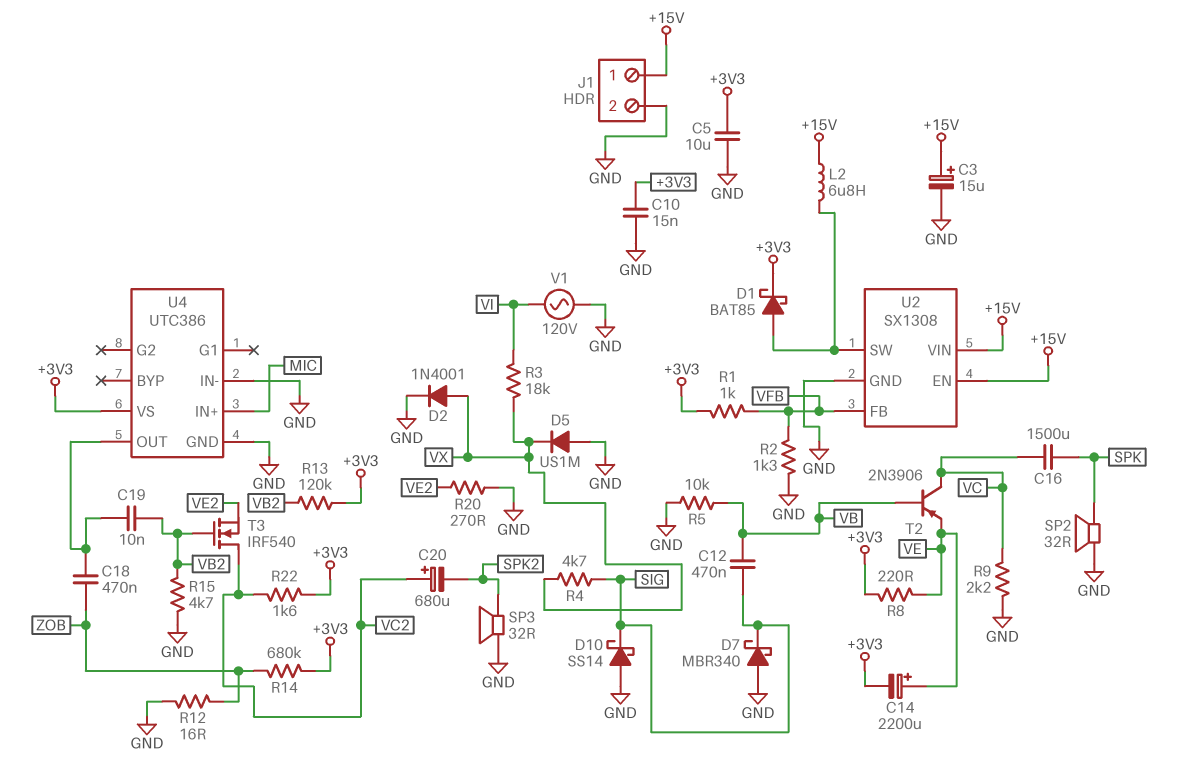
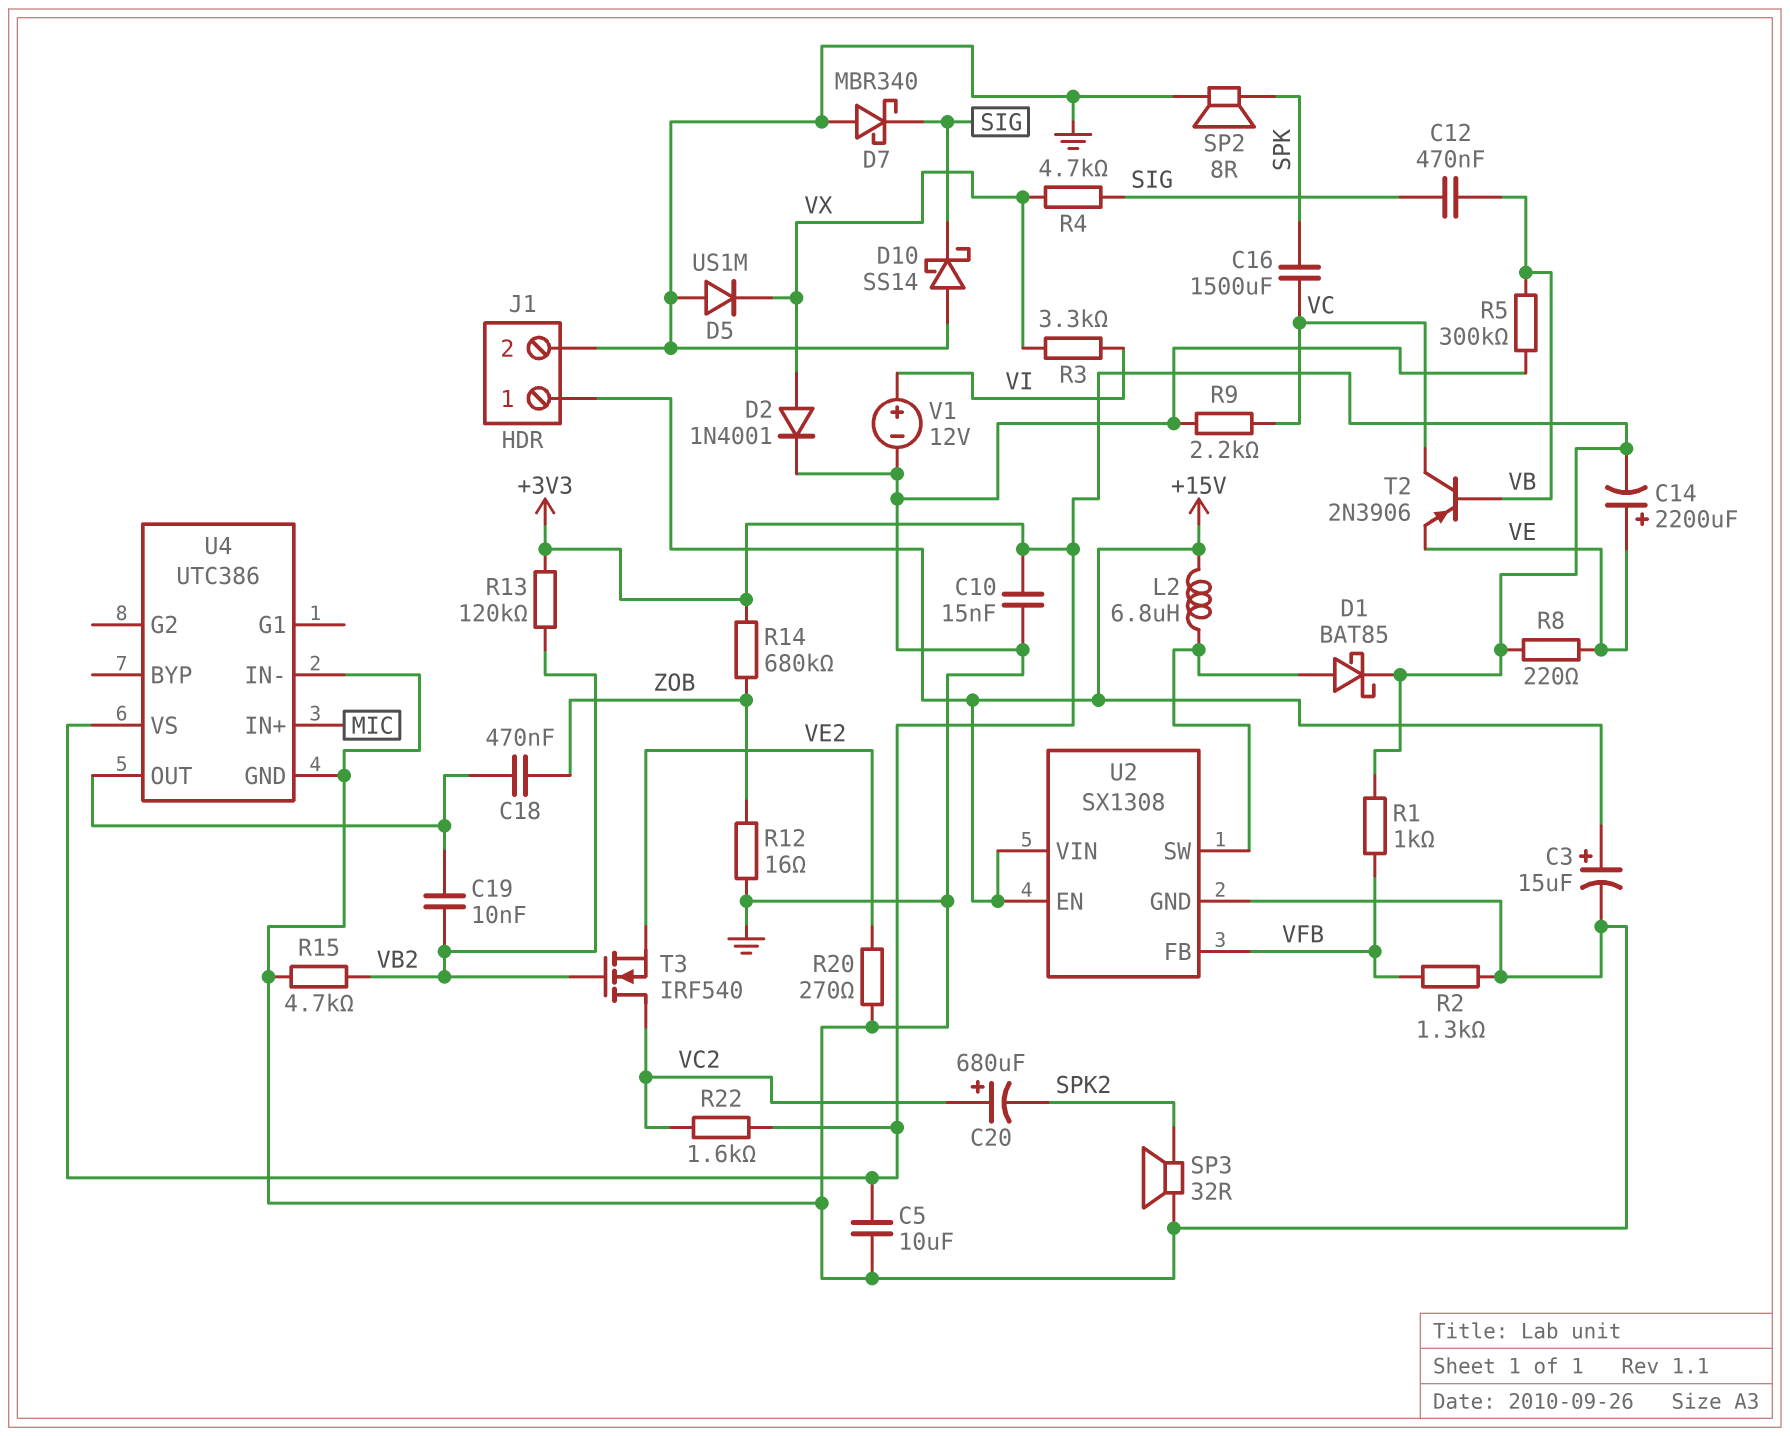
R3: 18k (VI, VX) -> 3.3k (VI, VX)
R5: 10k (GND, VB) -> 300k (GND, VB)
SP2: speaker 32R (GND, SPK) -> speaker 8R (GND, SPK)
V1: AC 120V (GND, VI) -> 12V (plus VI, minus GND)

